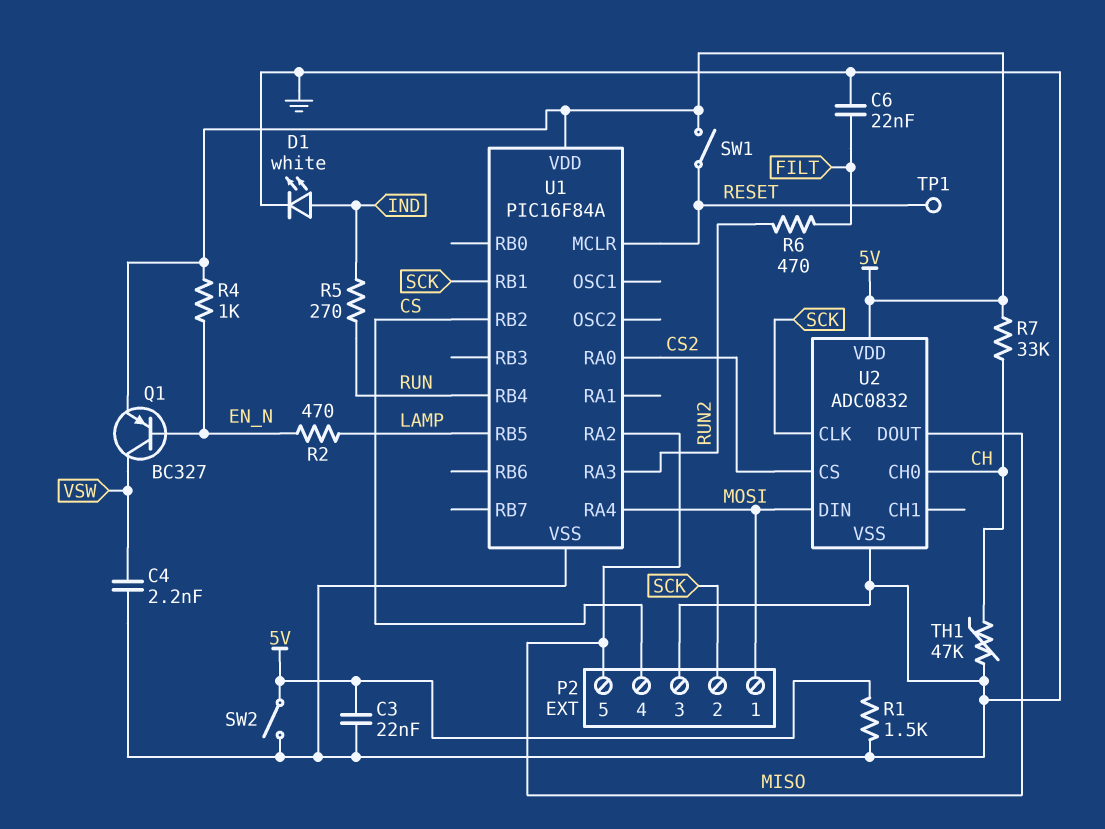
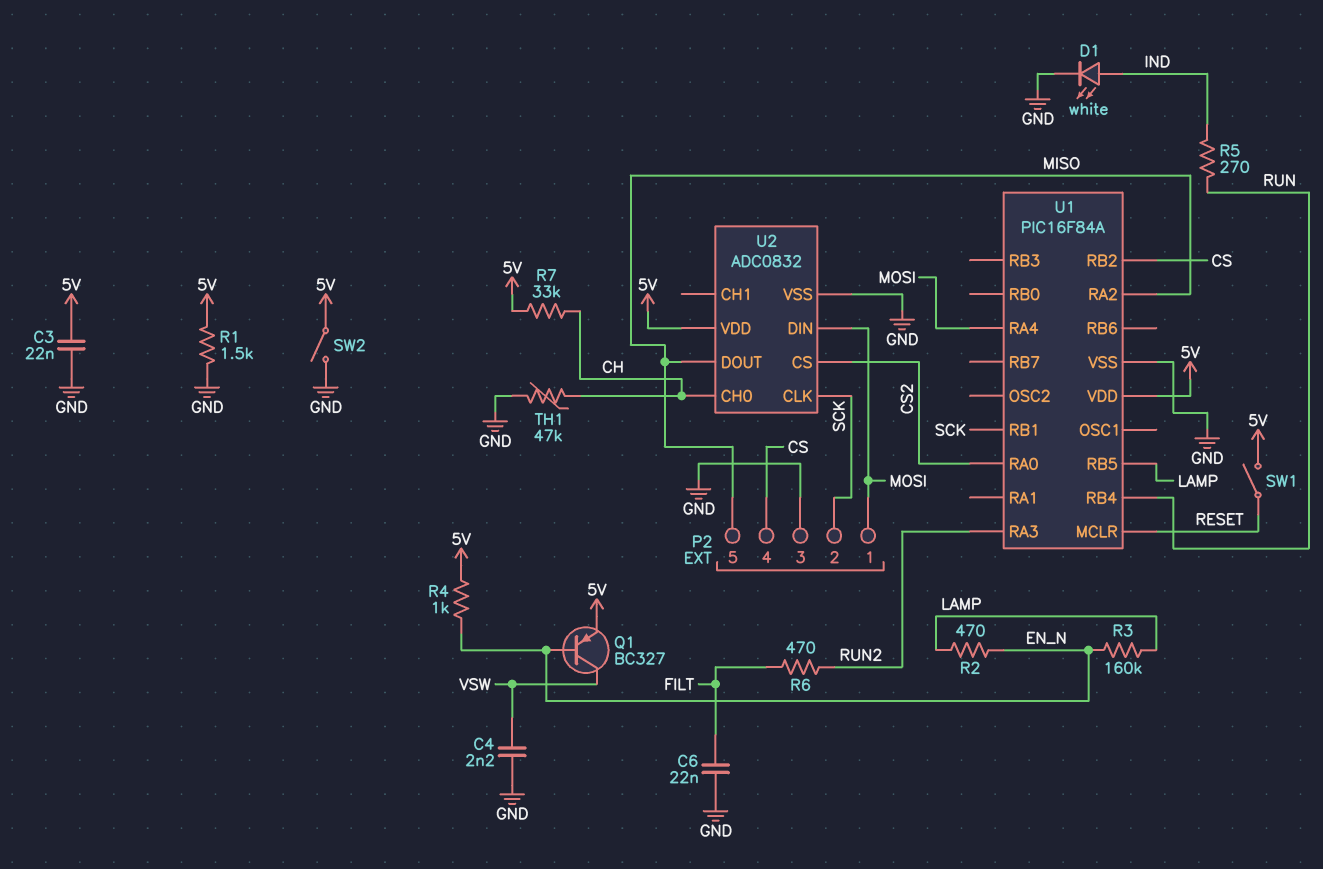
R3: none -> 160k (EN_N, LAMP)
TP1: test point (RESET) -> none

